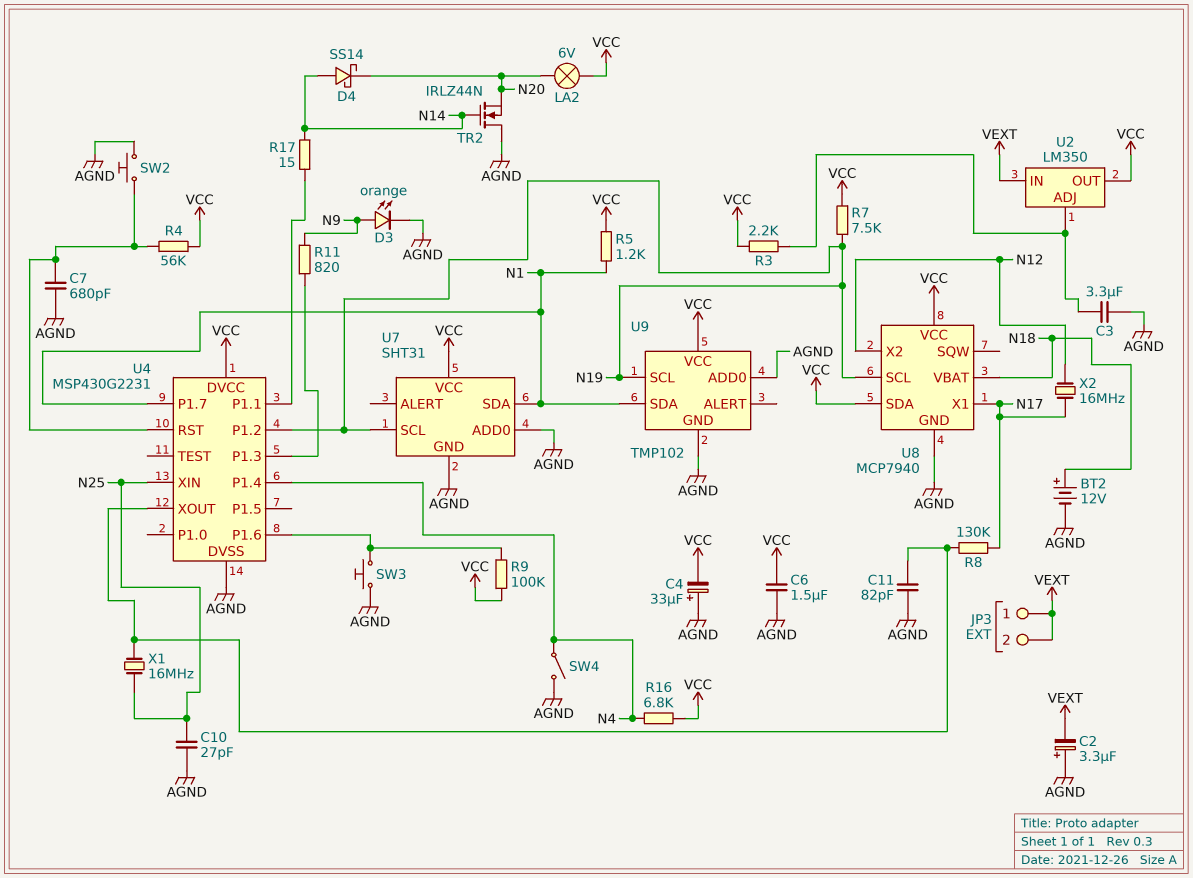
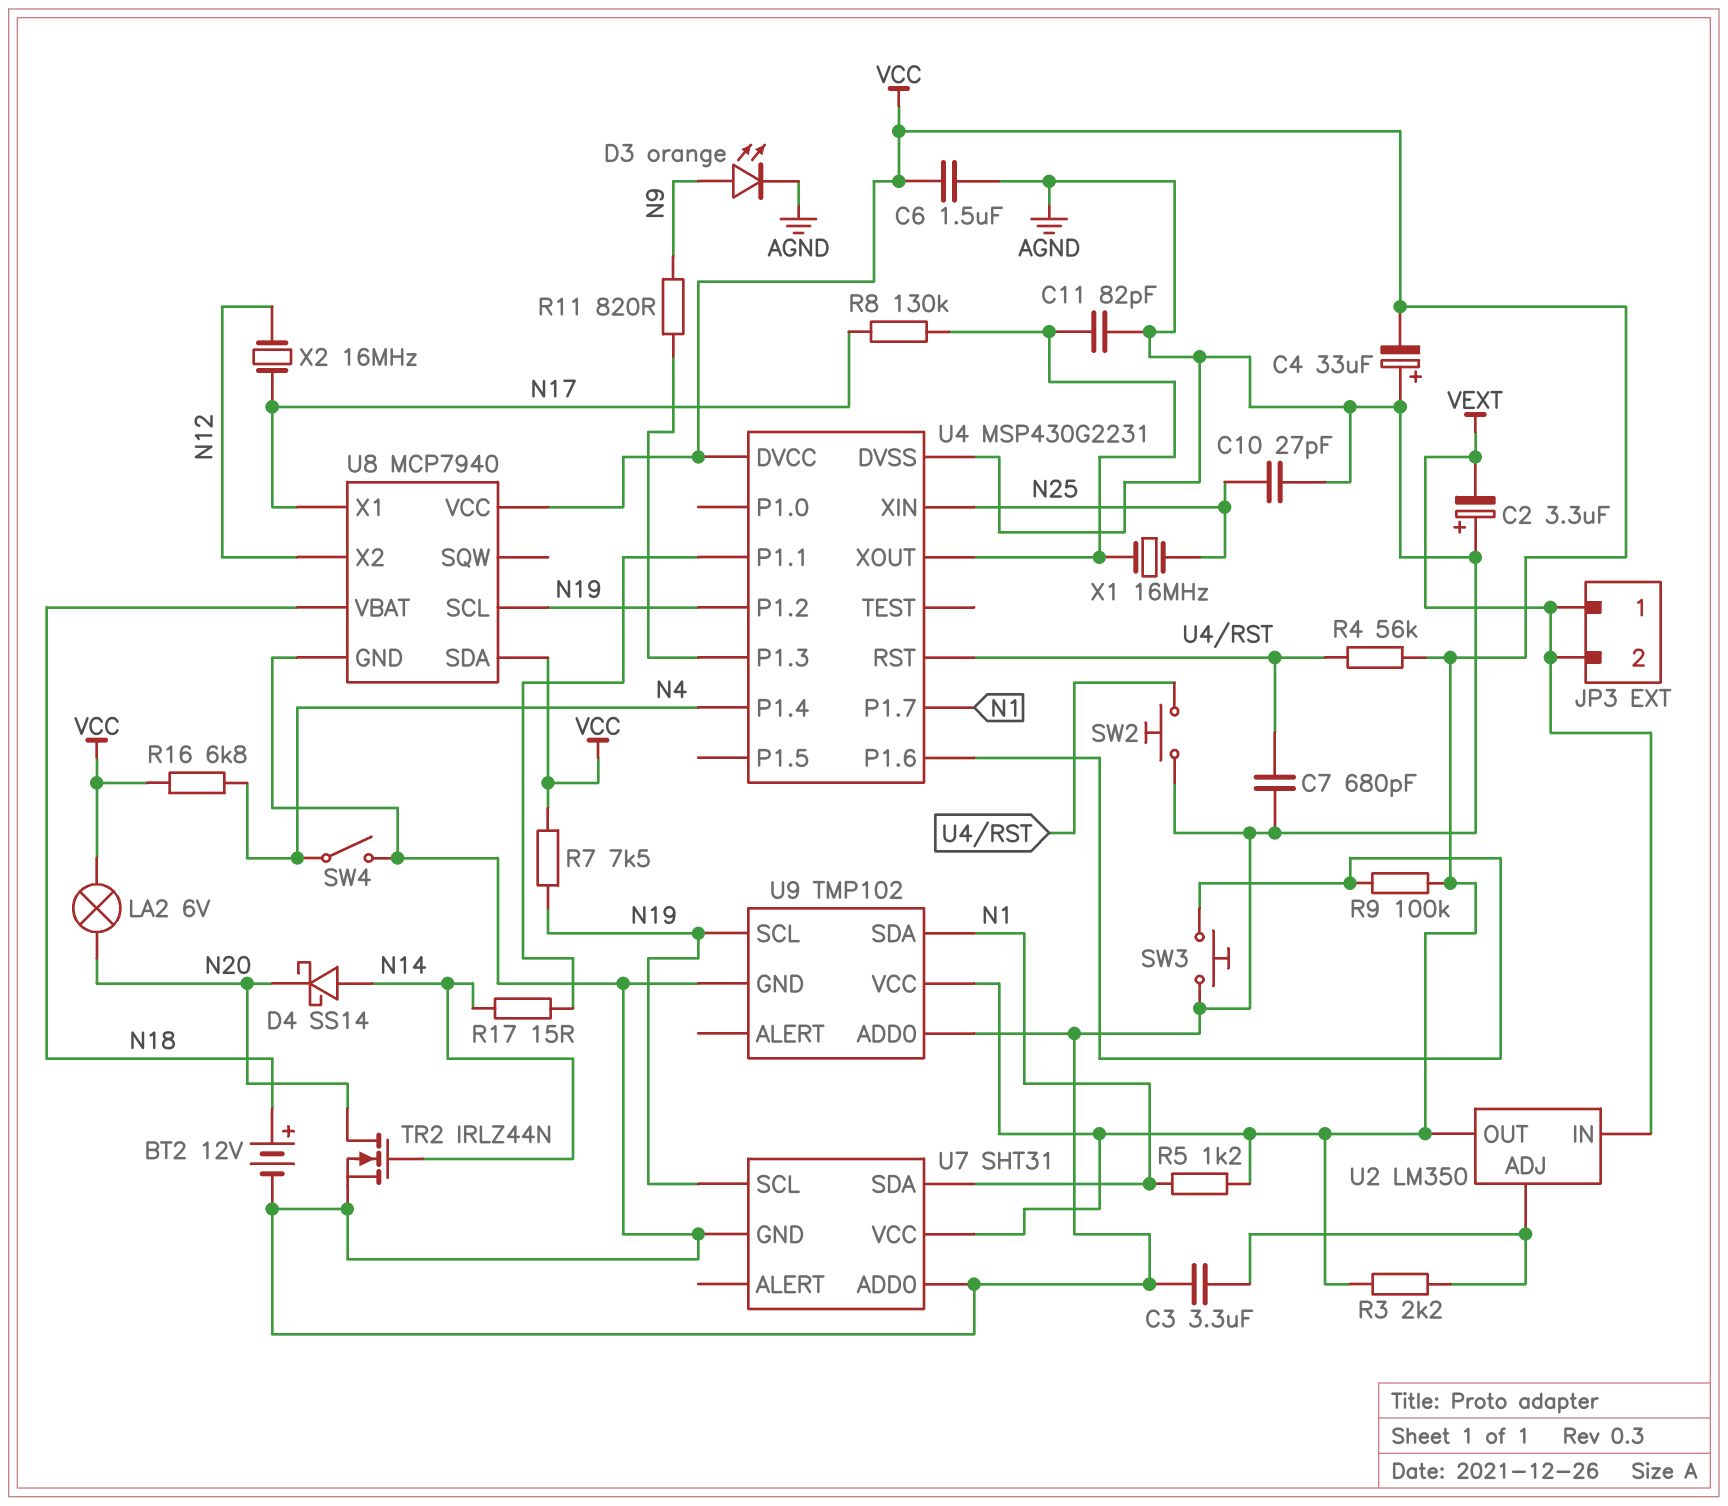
TR2: NMOS IRLZ44N (G N14, D AGND, S N20) -> NMOS IRLZ44N (G N14, D N20, S AGND)

